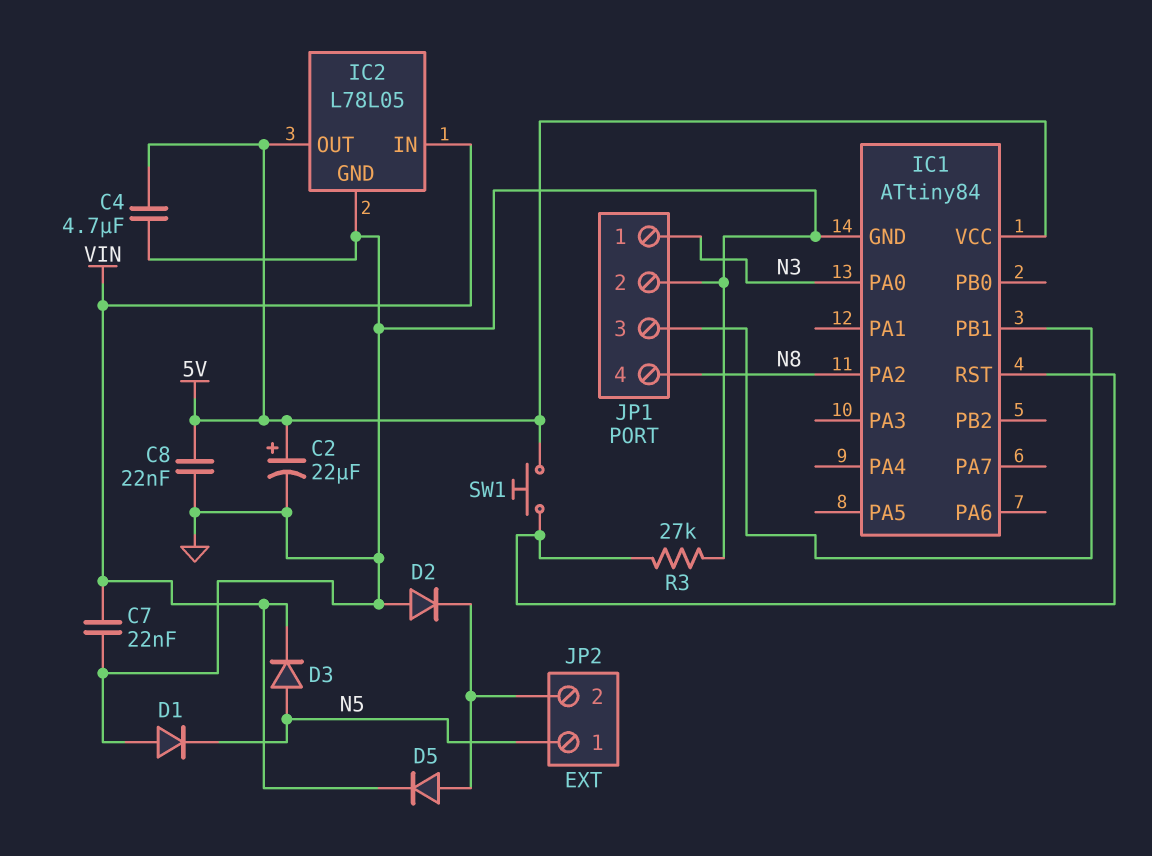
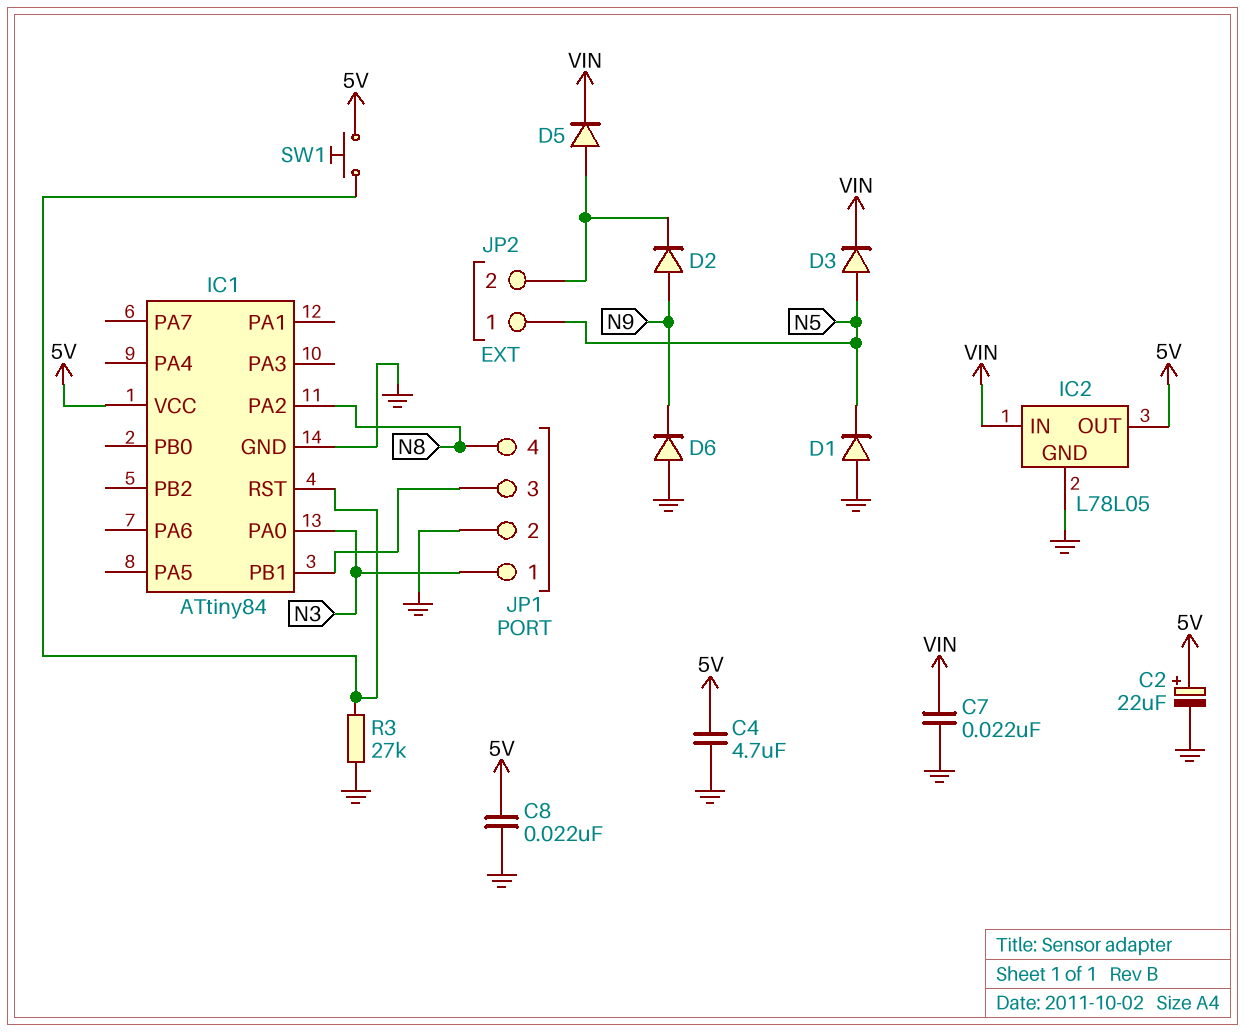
D2: diode (A GND, K JP2/2) -> diode (A N9, K JP2/2)
D6: none -> diode (A GND, K N9)

